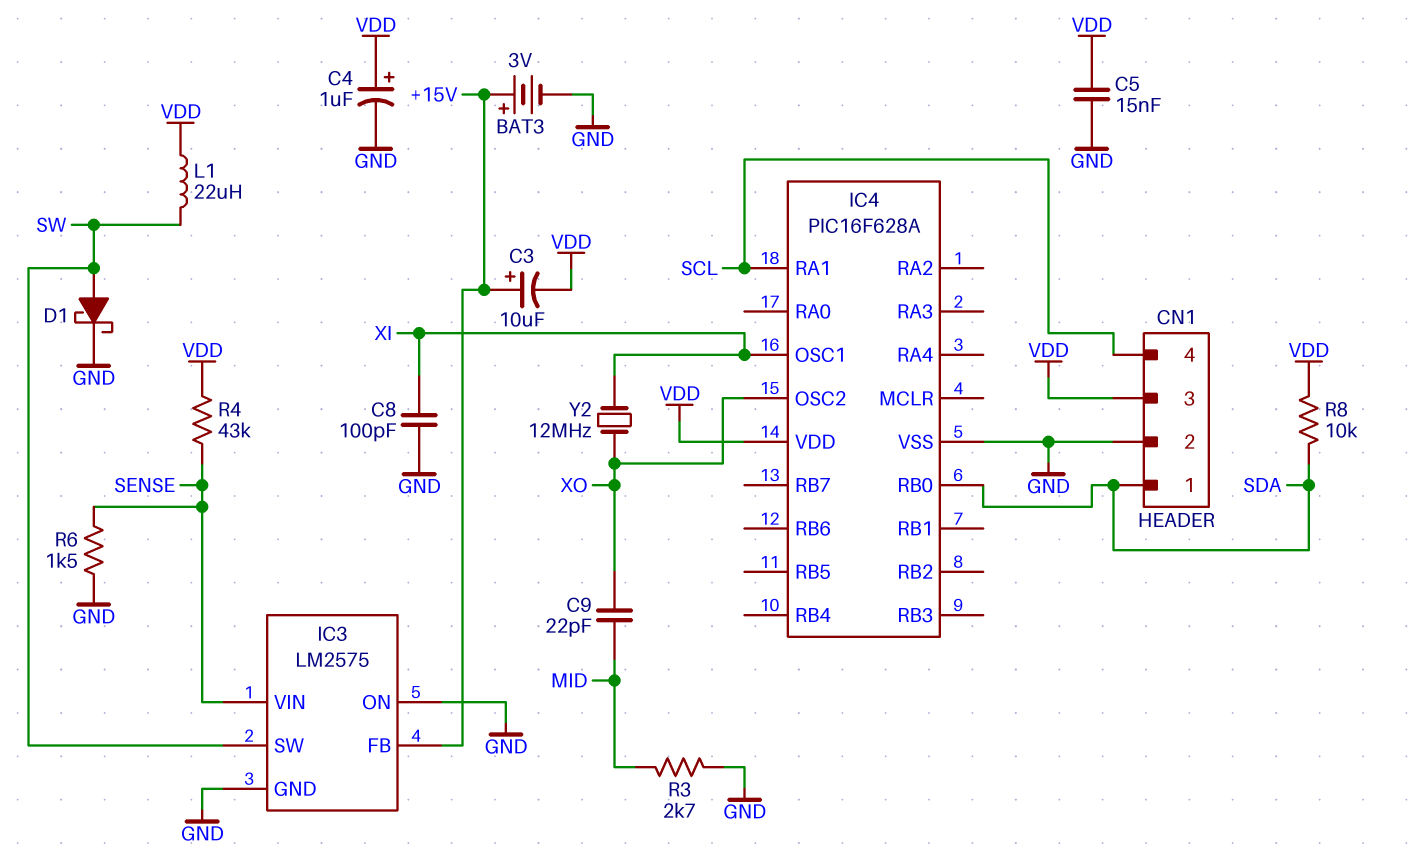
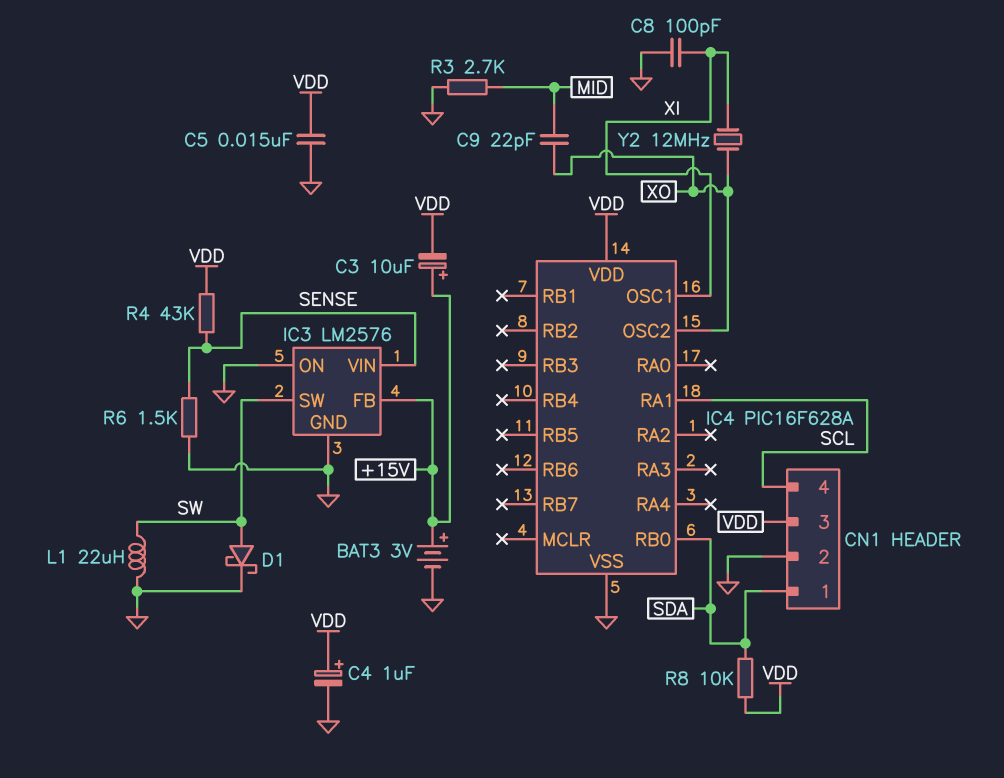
IC3: LM2575 -> LM2576
L1: 22uH (SW, VDD) -> 22uH (GND, SW)

